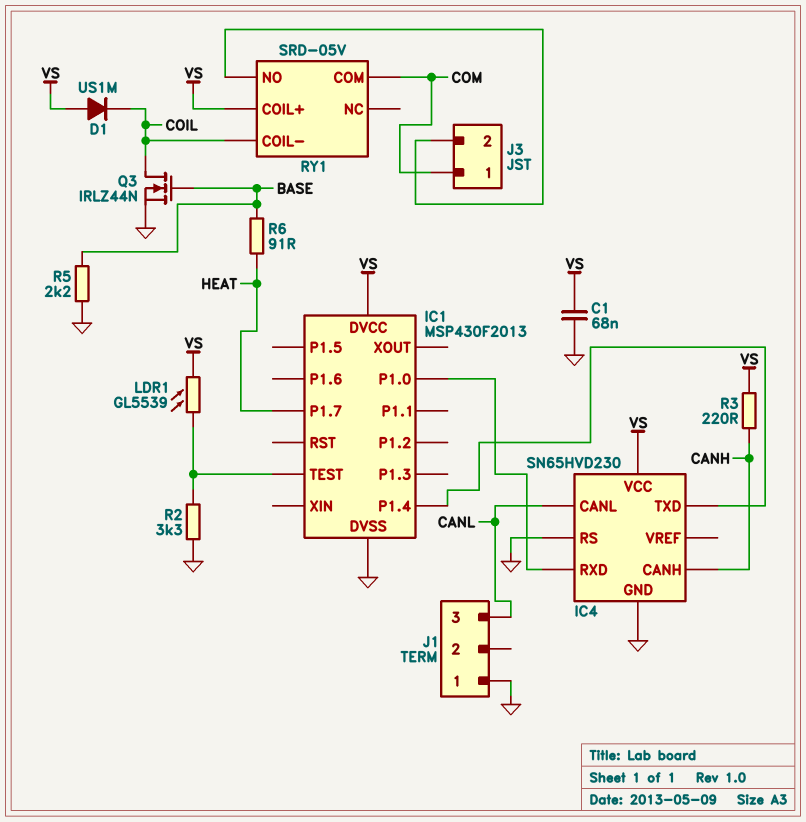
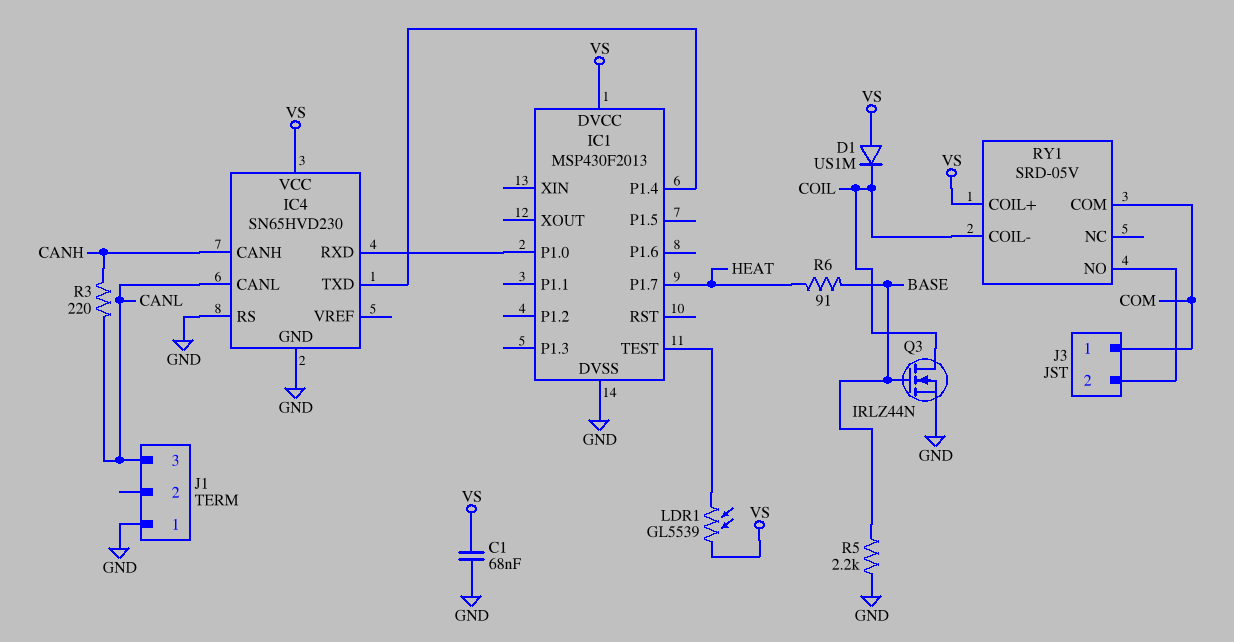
R2: 3.3k (GND, IC1/TEST) -> none
R3: 220 (CANH, VS) -> 220 (CANH, CANL)

